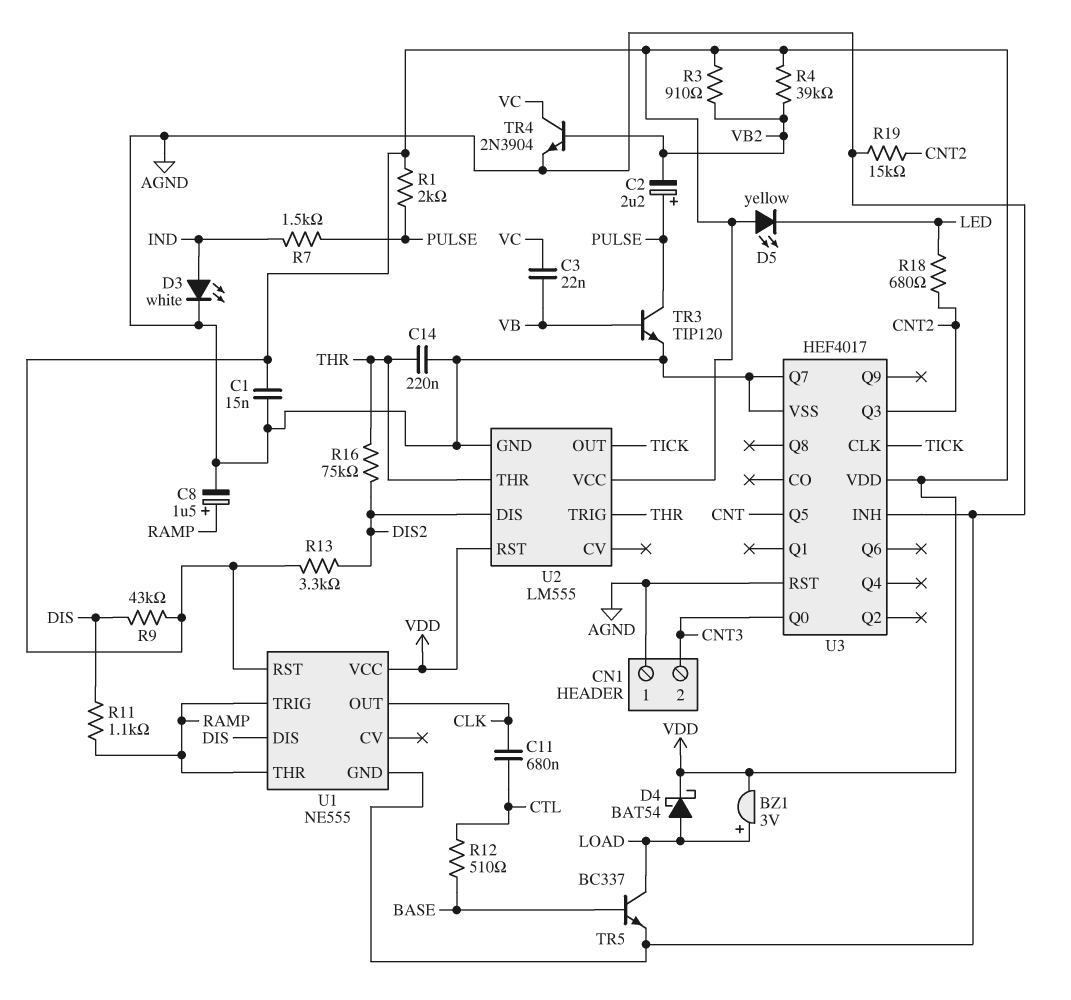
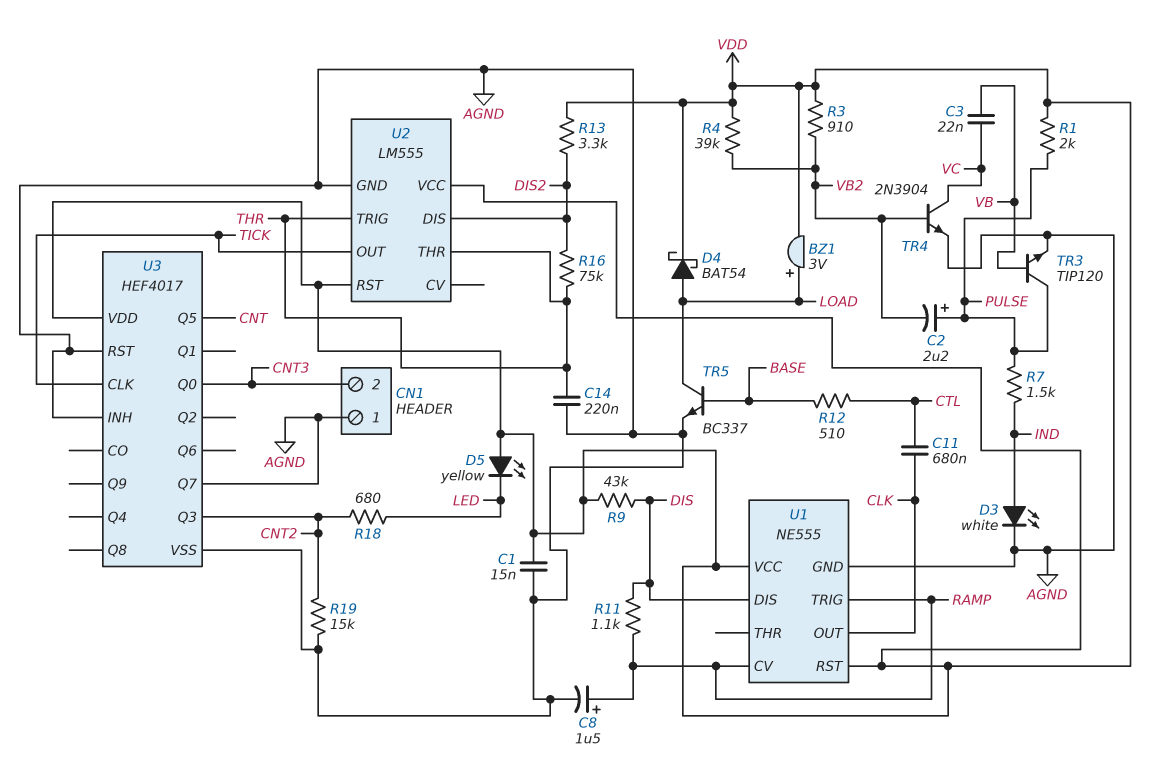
U1 pin CV: none -> RAMP
U1 pin THR: RAMP -> none

